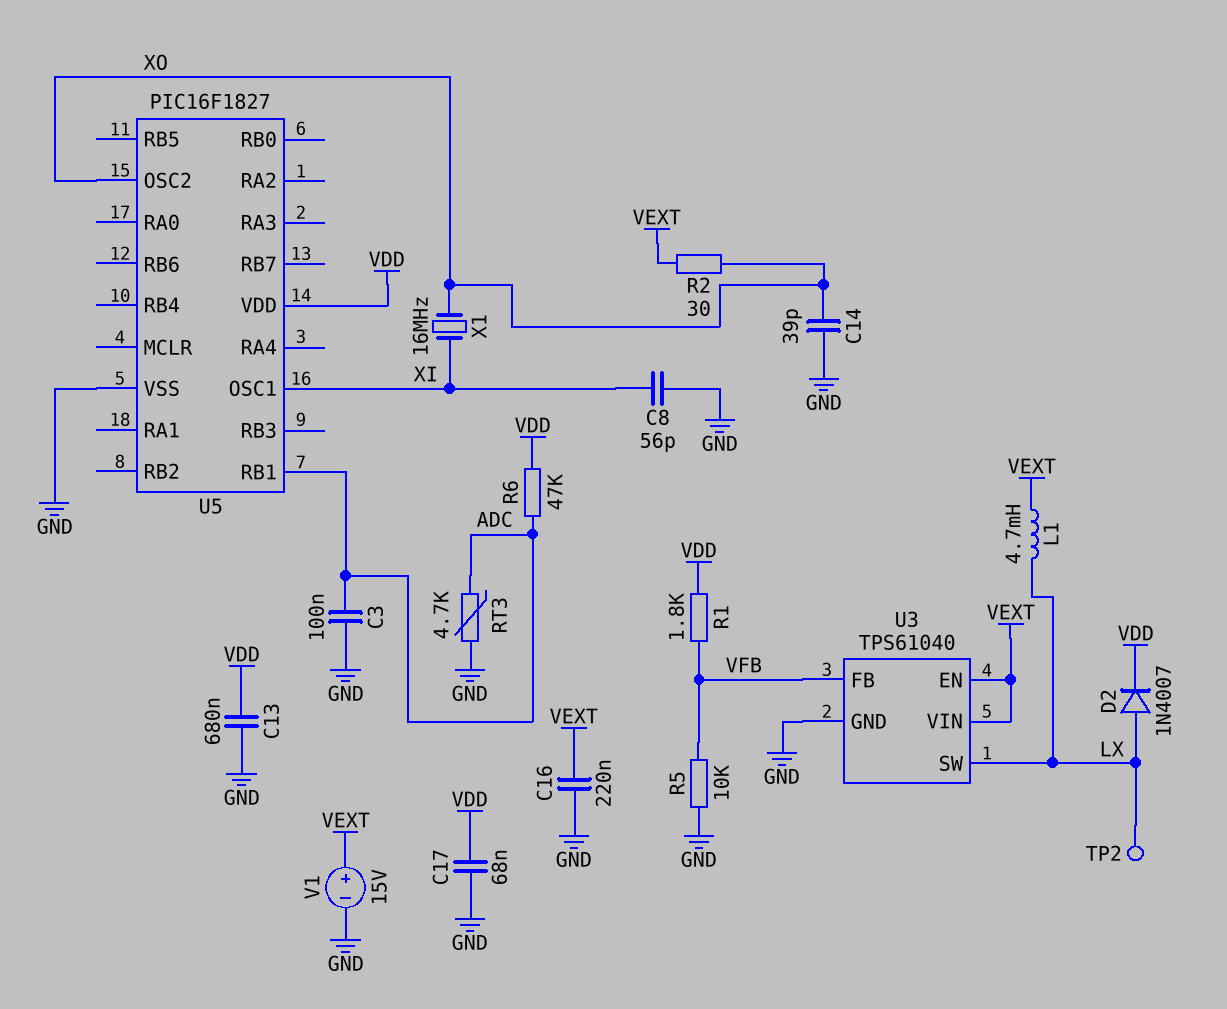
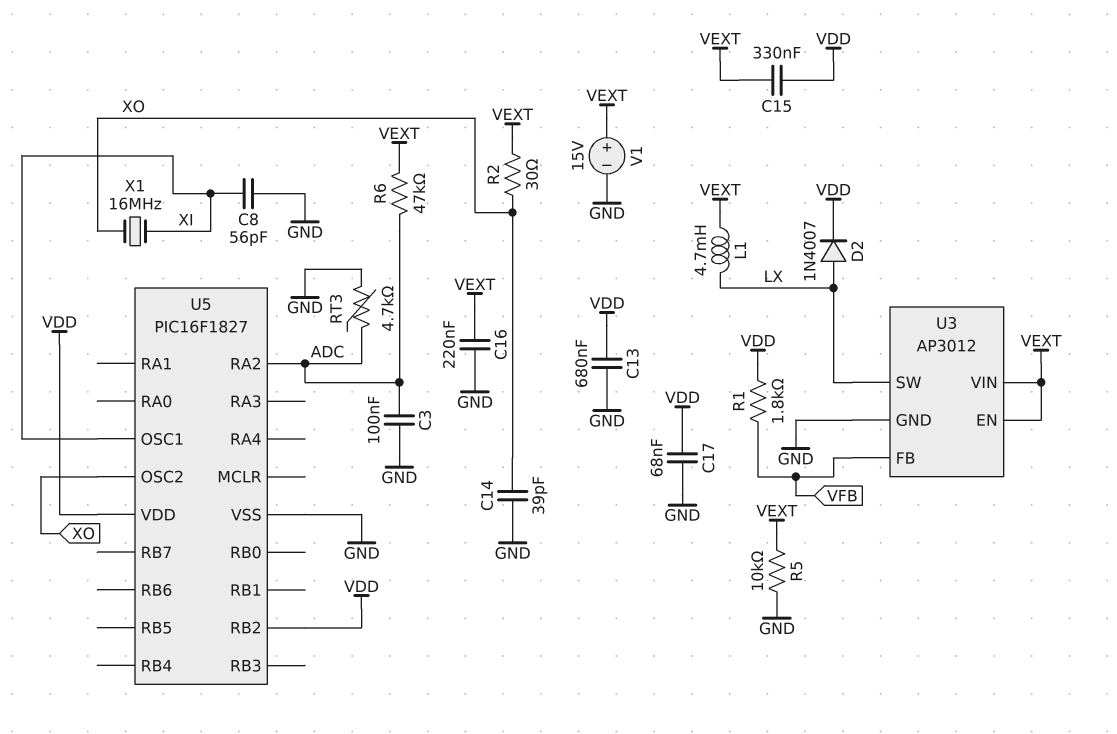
C15: none -> 330nF (VDD, VEXT)
R5: 10k (GND, VFB) -> 10k (GND, VEXT)
R6: 47k (ADC, VDD) -> 47k (ADC, VEXT)
TP2: test point (LX) -> none
U3: TPS61040 -> AP3012
U5 pin RA2: none -> ADC
U5 pin RB1: ADC -> none
U5 pin RB2: none -> VDD

